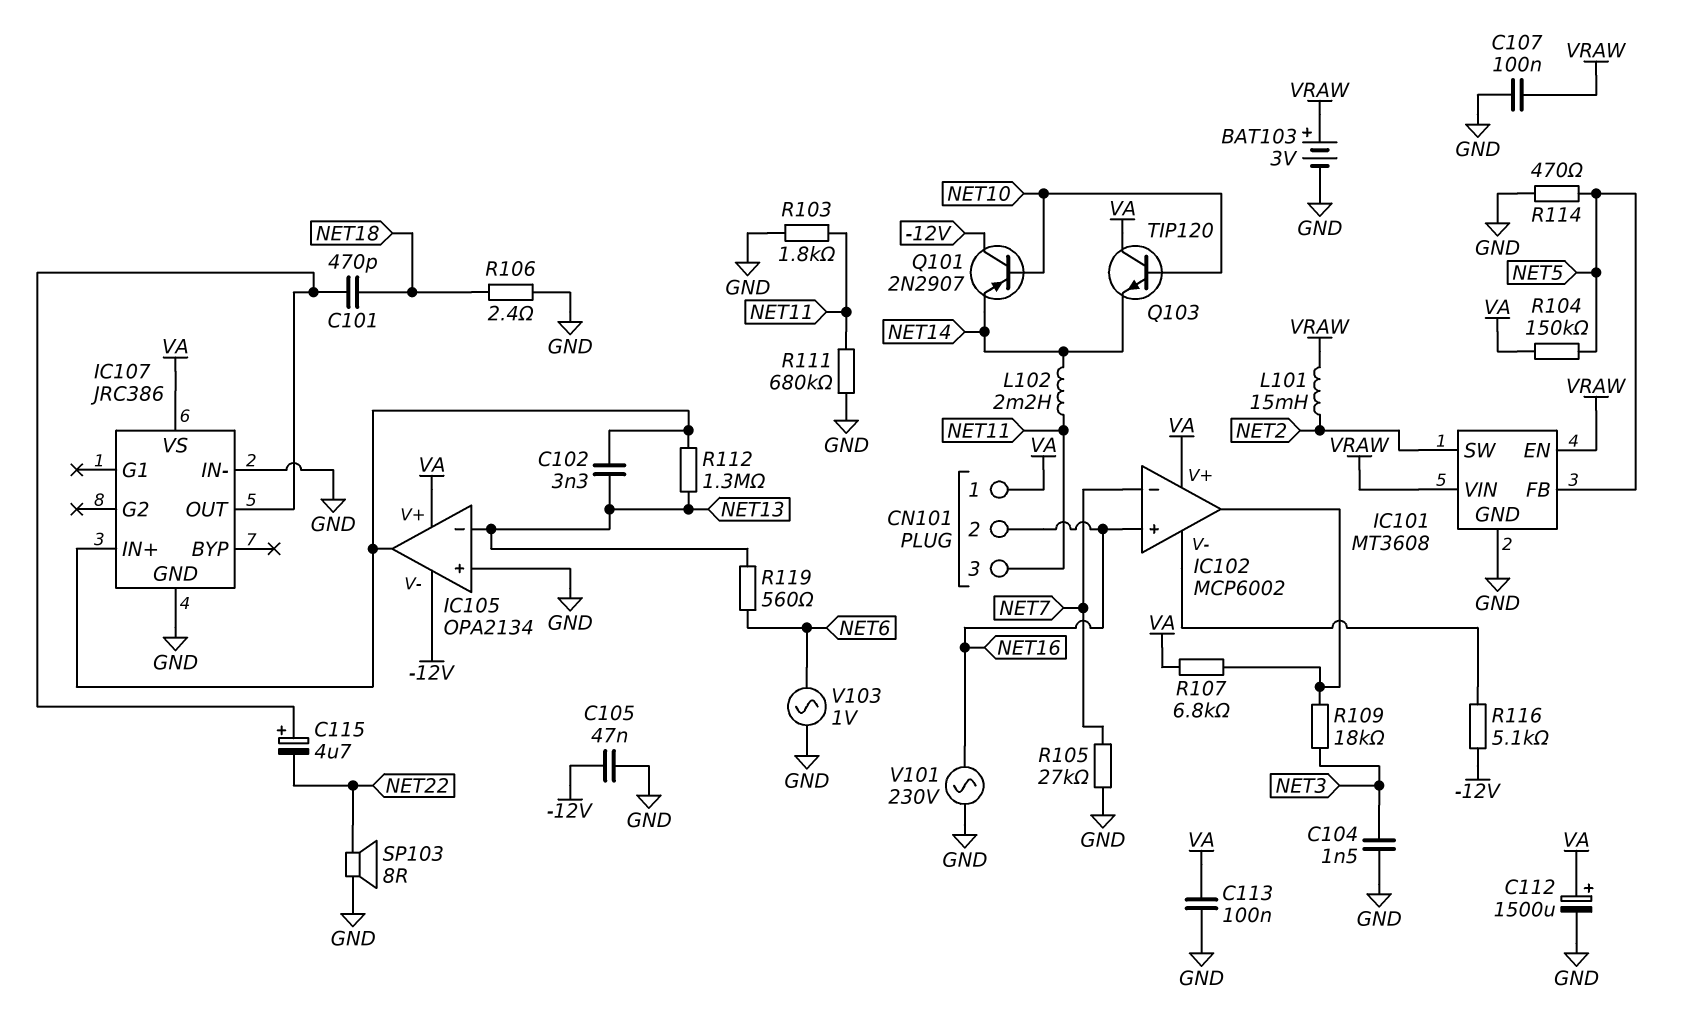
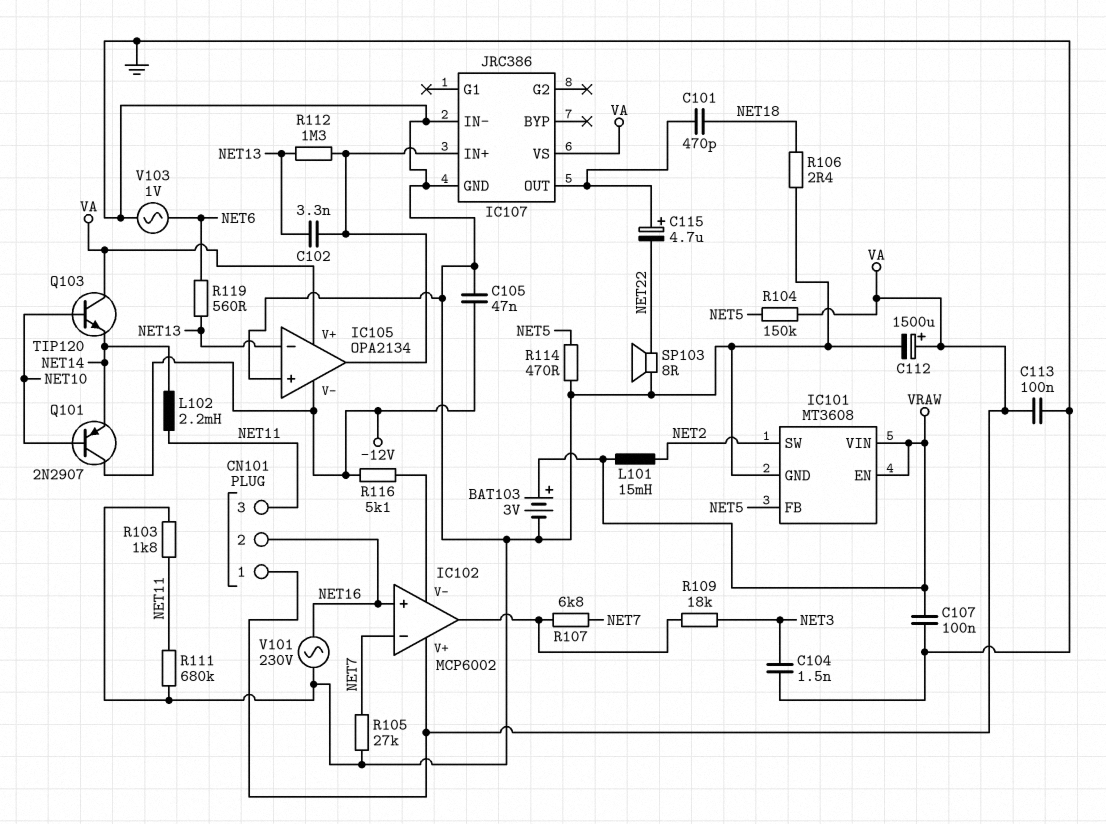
R107: 6.8k (IC102/out, VA) -> 6.8k (IC102/out, NET7)

